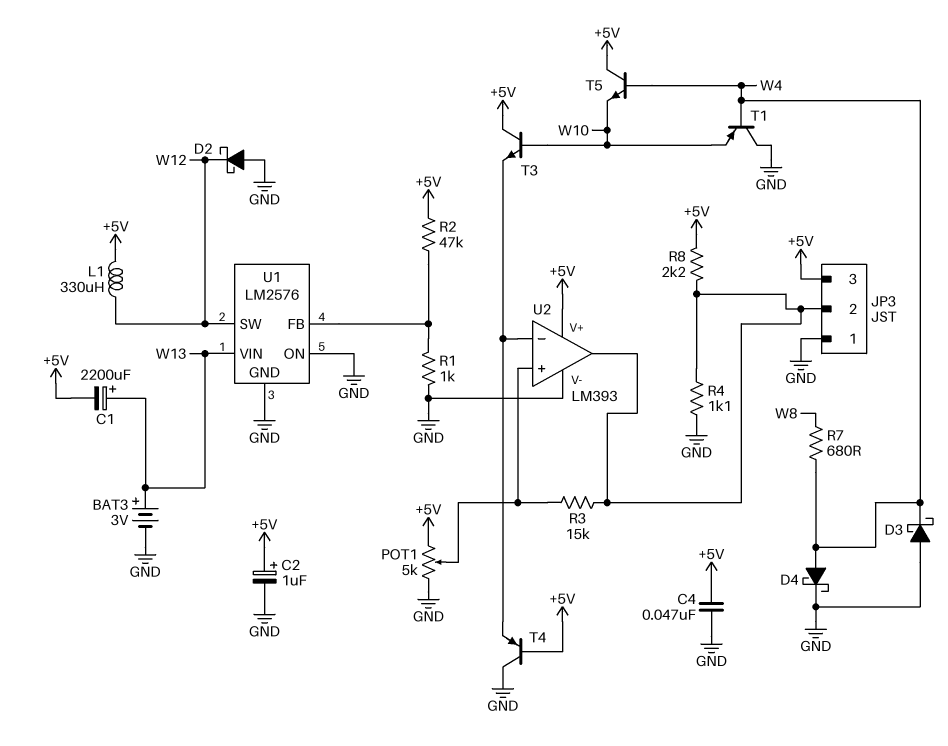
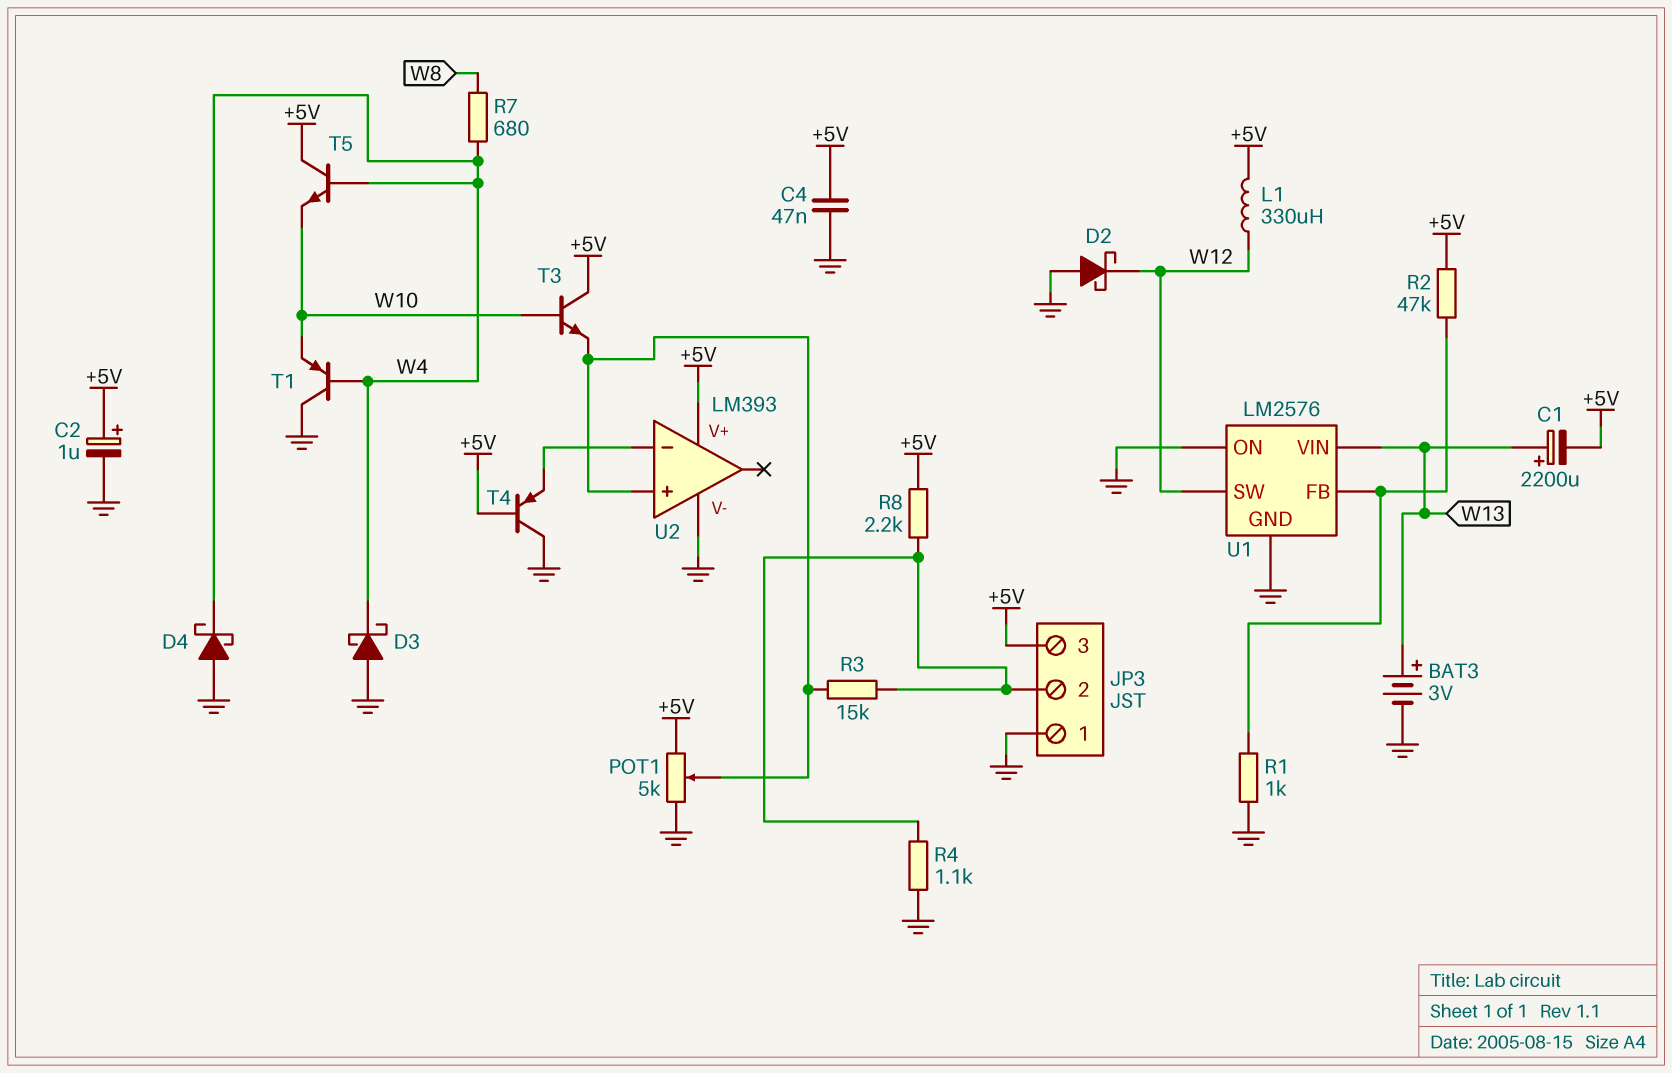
D4: schottky (A W4, K GND) -> schottky (A GND, K W4)
T3: NPN (B W10, C +5V, E U2/in-) -> NPN (B W10, C +5V, E U2/in+)
U2 pin out: JP3/2 -> none

